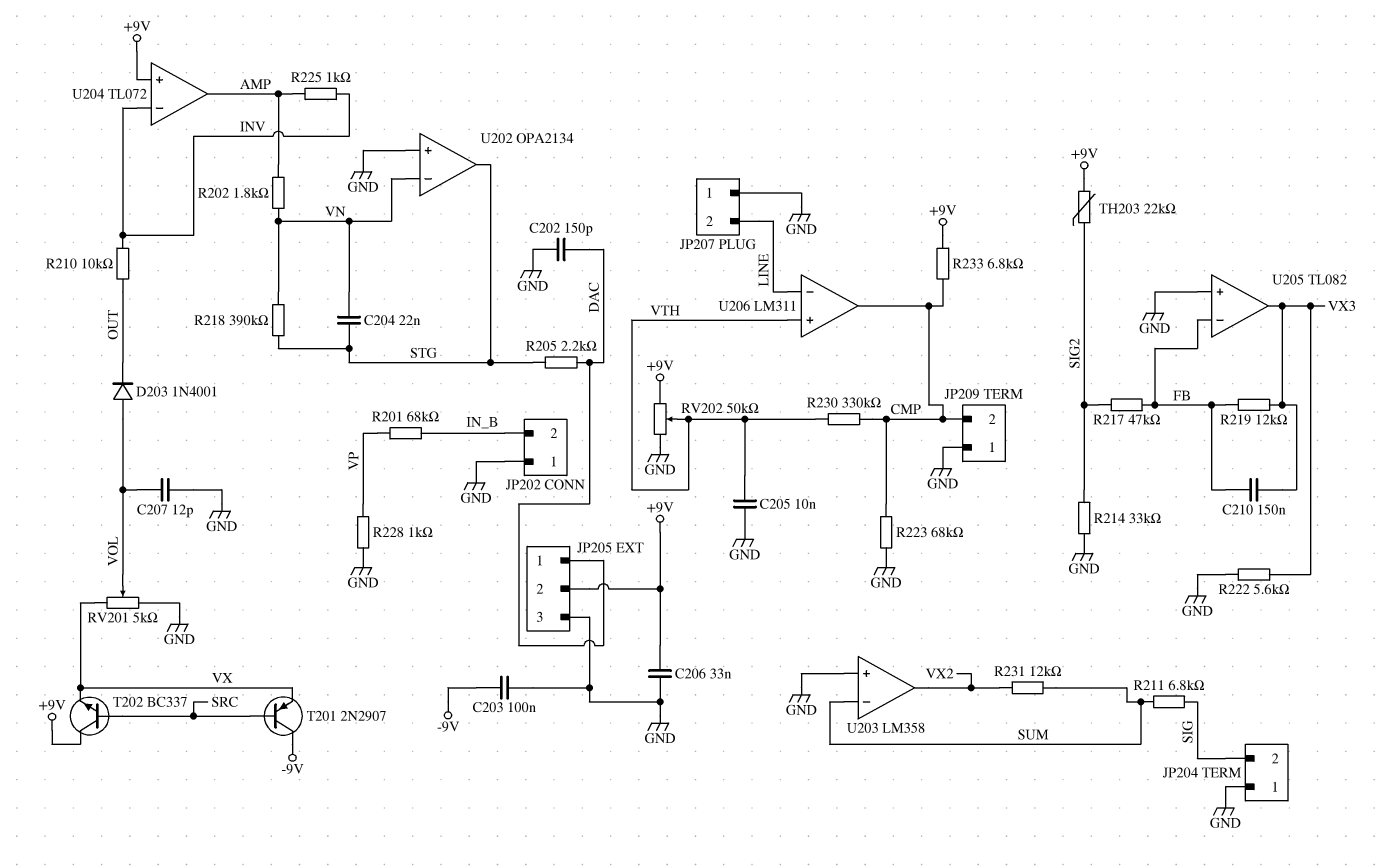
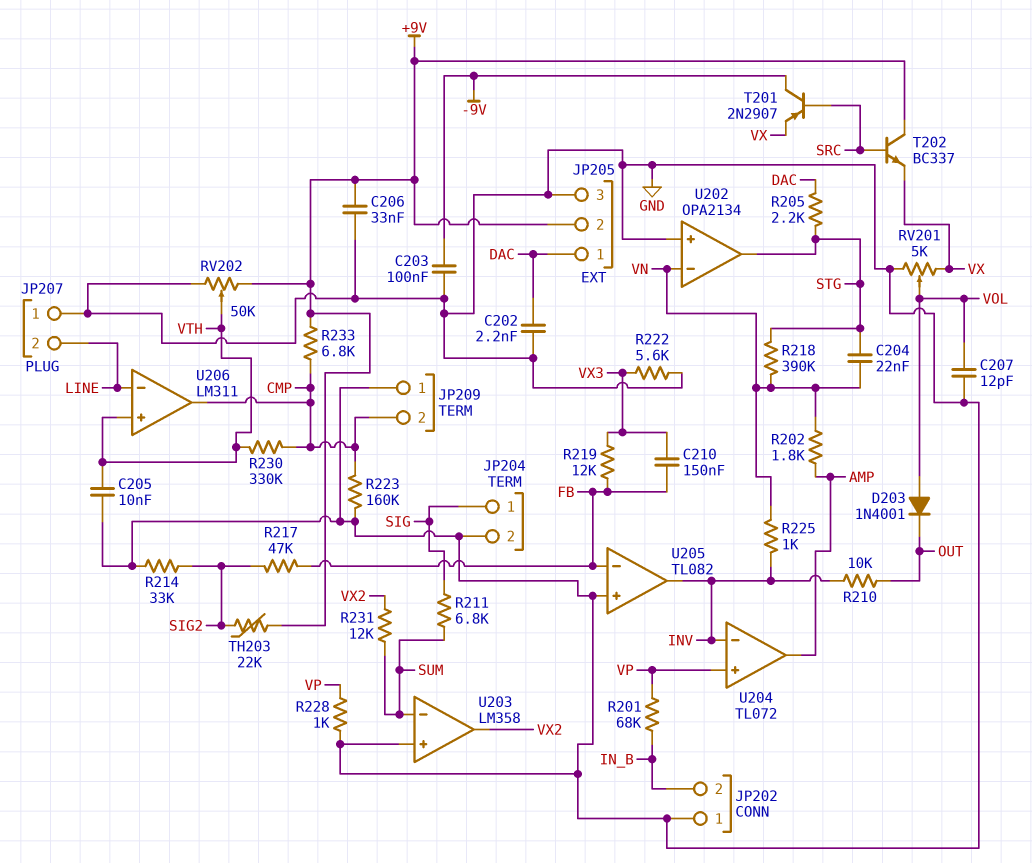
C202: 150pF (DAC, GND) -> 2.2nF (DAC, GND)
JP204 pin 1: GND -> SIG
JP204 pin 2: SIG -> GND
R223: 68k (CMP, GND) -> 160k (CMP, GND)
R225: 1k (AMP, INV) -> 1k (INV, VN)
U204 pin in+: +9V -> VP
U205 pin out: VX3 -> INV

